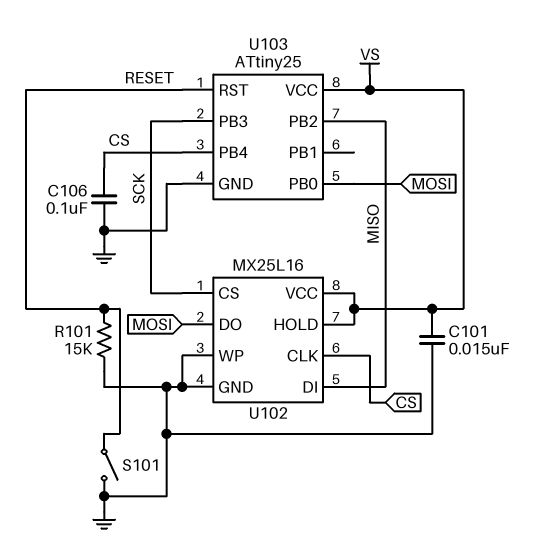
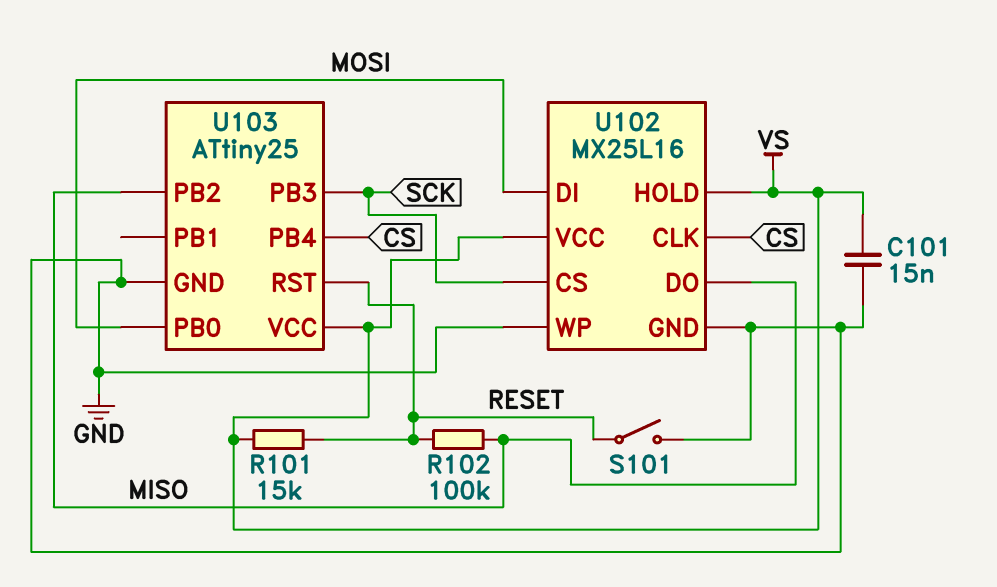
C106: 100nF (CS, GND) -> none
R101: 15k (GND, RESET) -> 15k (RESET, VS)
R102: none -> 100k (MISO, RESET)
U102 pin DI: MISO -> MOSI
U102 pin DO: MOSI -> MISO

